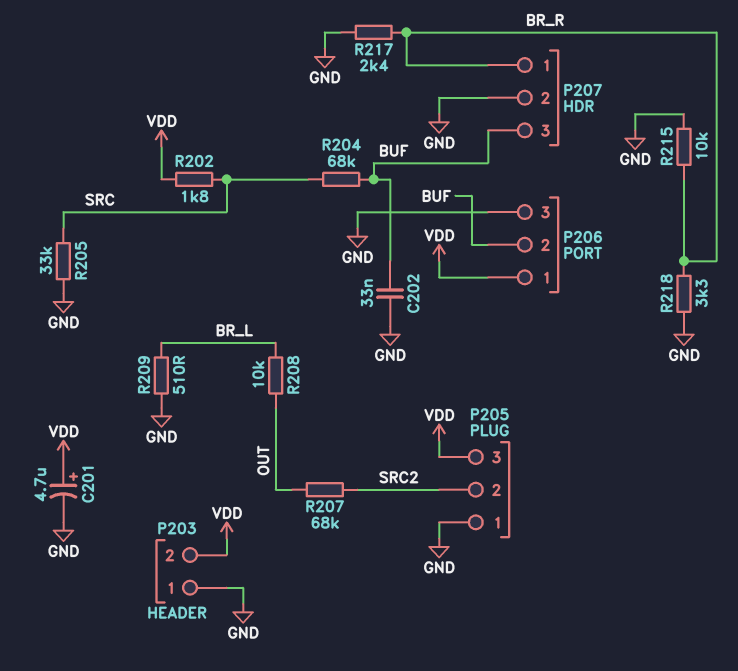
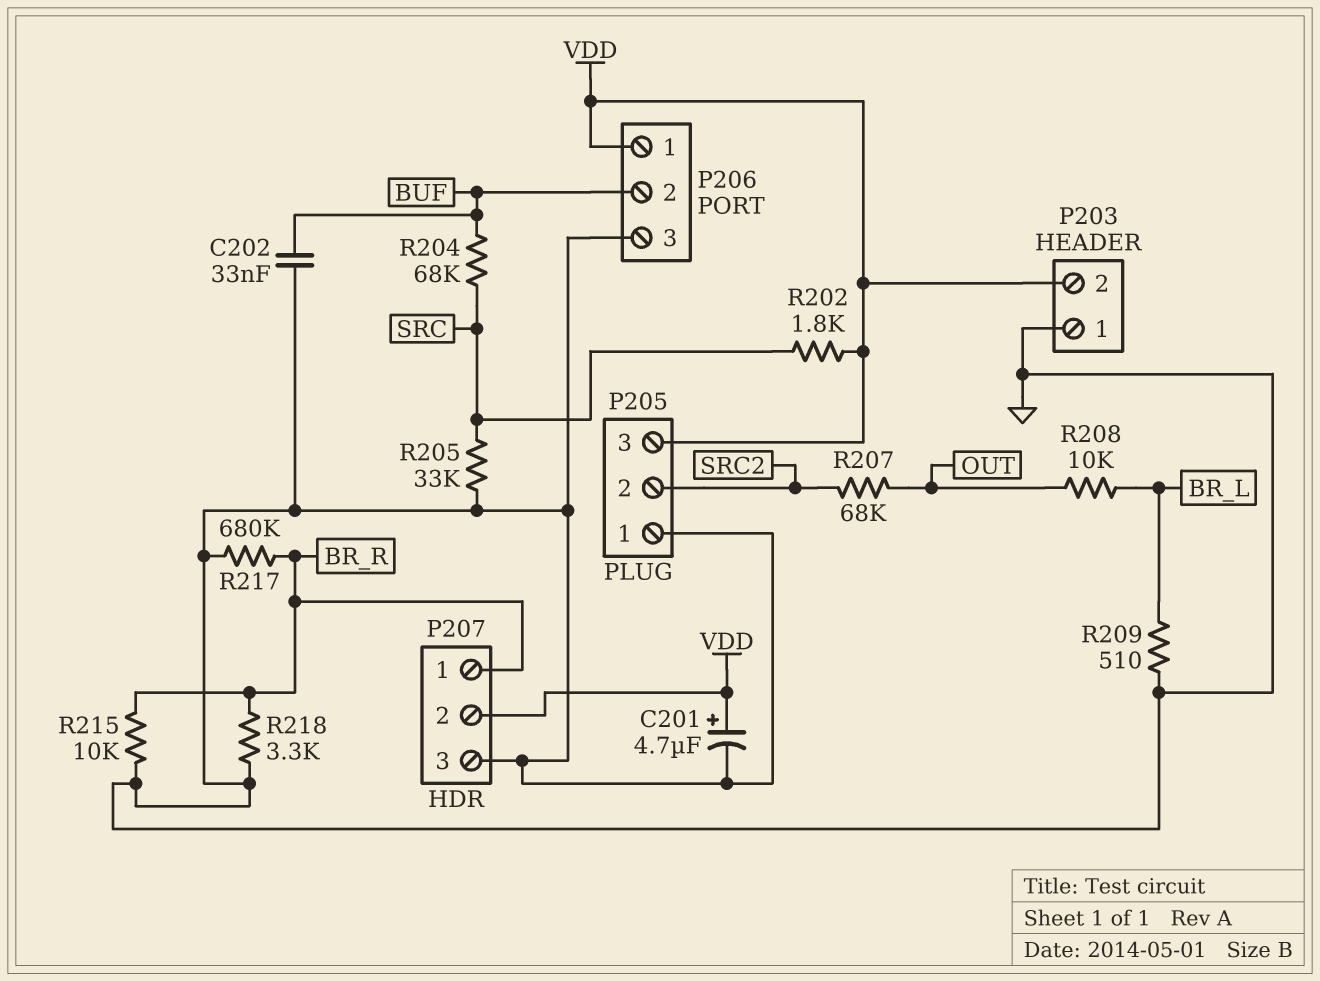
P207 pin 2: GND -> VDD
P207 pin 3: BUF -> GND
R217: 2.4k (BR_R, GND) -> 680k (BR_R, GND)

